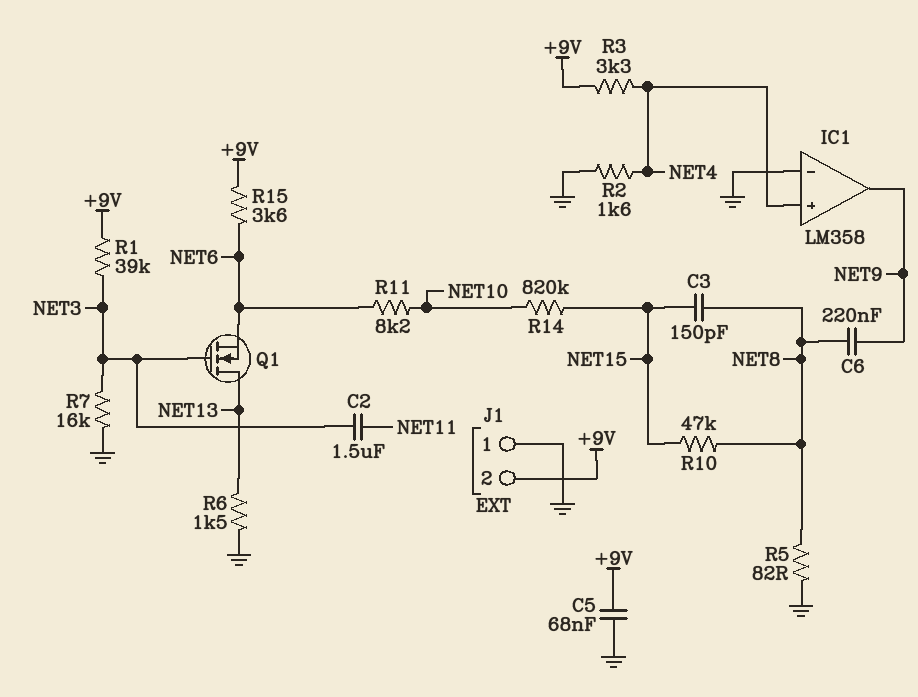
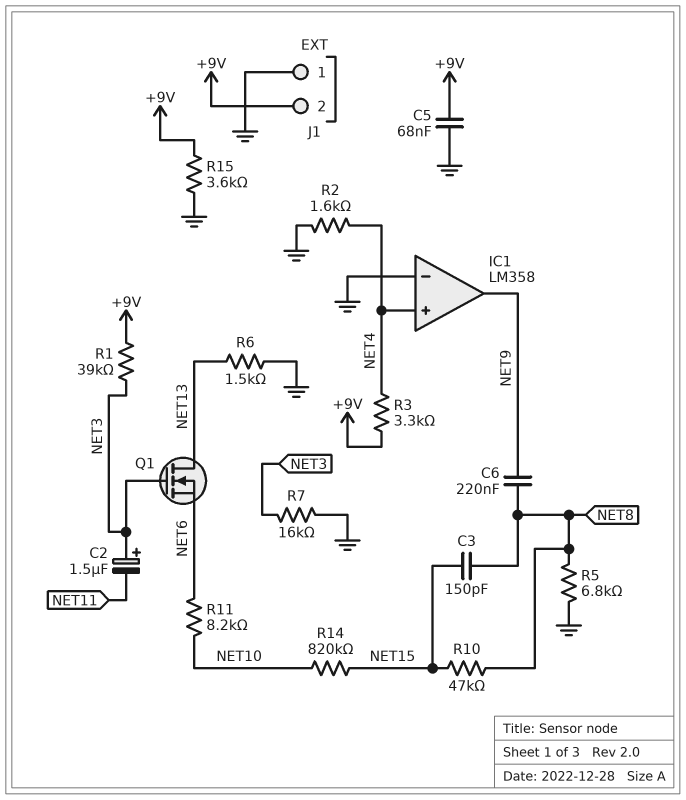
C2: 1.5uF (NET3, NET11) -> 1.5uF (plus NET3, minus NET11)
R5: 82 (GND, NET8) -> 6.8k (GND, NET8)
R15: 3.6k (+9V, NET6) -> 3.6k (+9V, GND)

